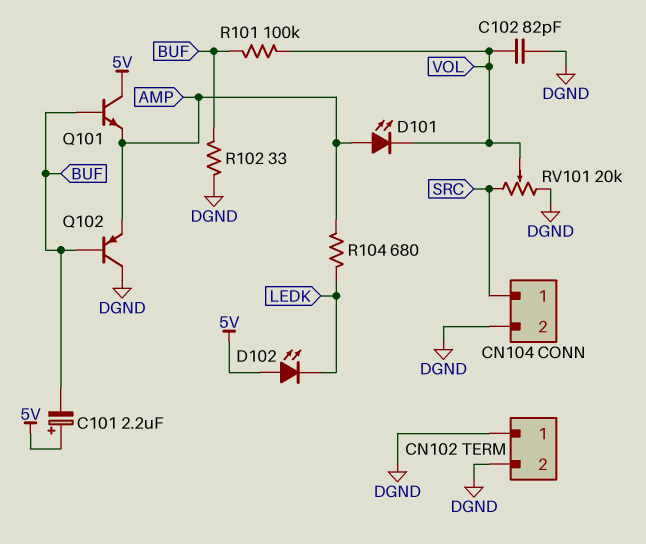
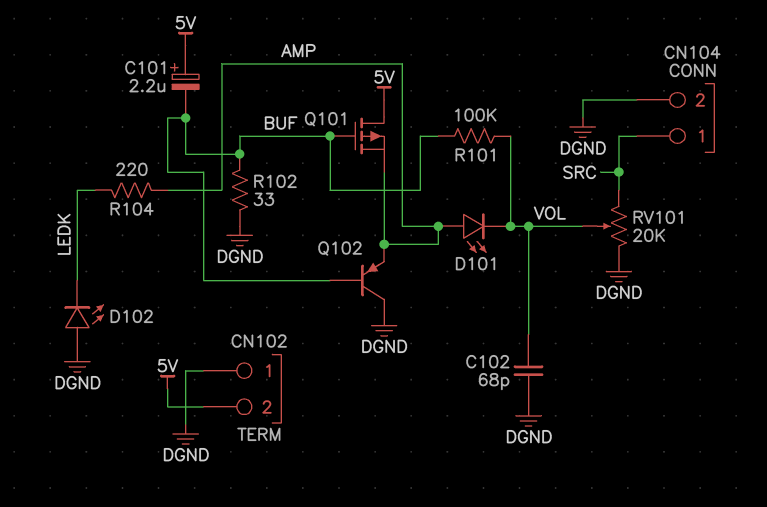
C102: 82pF (DGND, VOL) -> 68pF (DGND, VOL)
CN102 pin 2: DGND -> 5V
D102: LED (A 5V, K LEDK) -> LED (A DGND, K LEDK)
Q101: NPN (B BUF, C 5V, E AMP) -> PMOS (G BUF, D 5V, S AMP)
R104: 680 (AMP, LEDK) -> 220 (AMP, LEDK)

